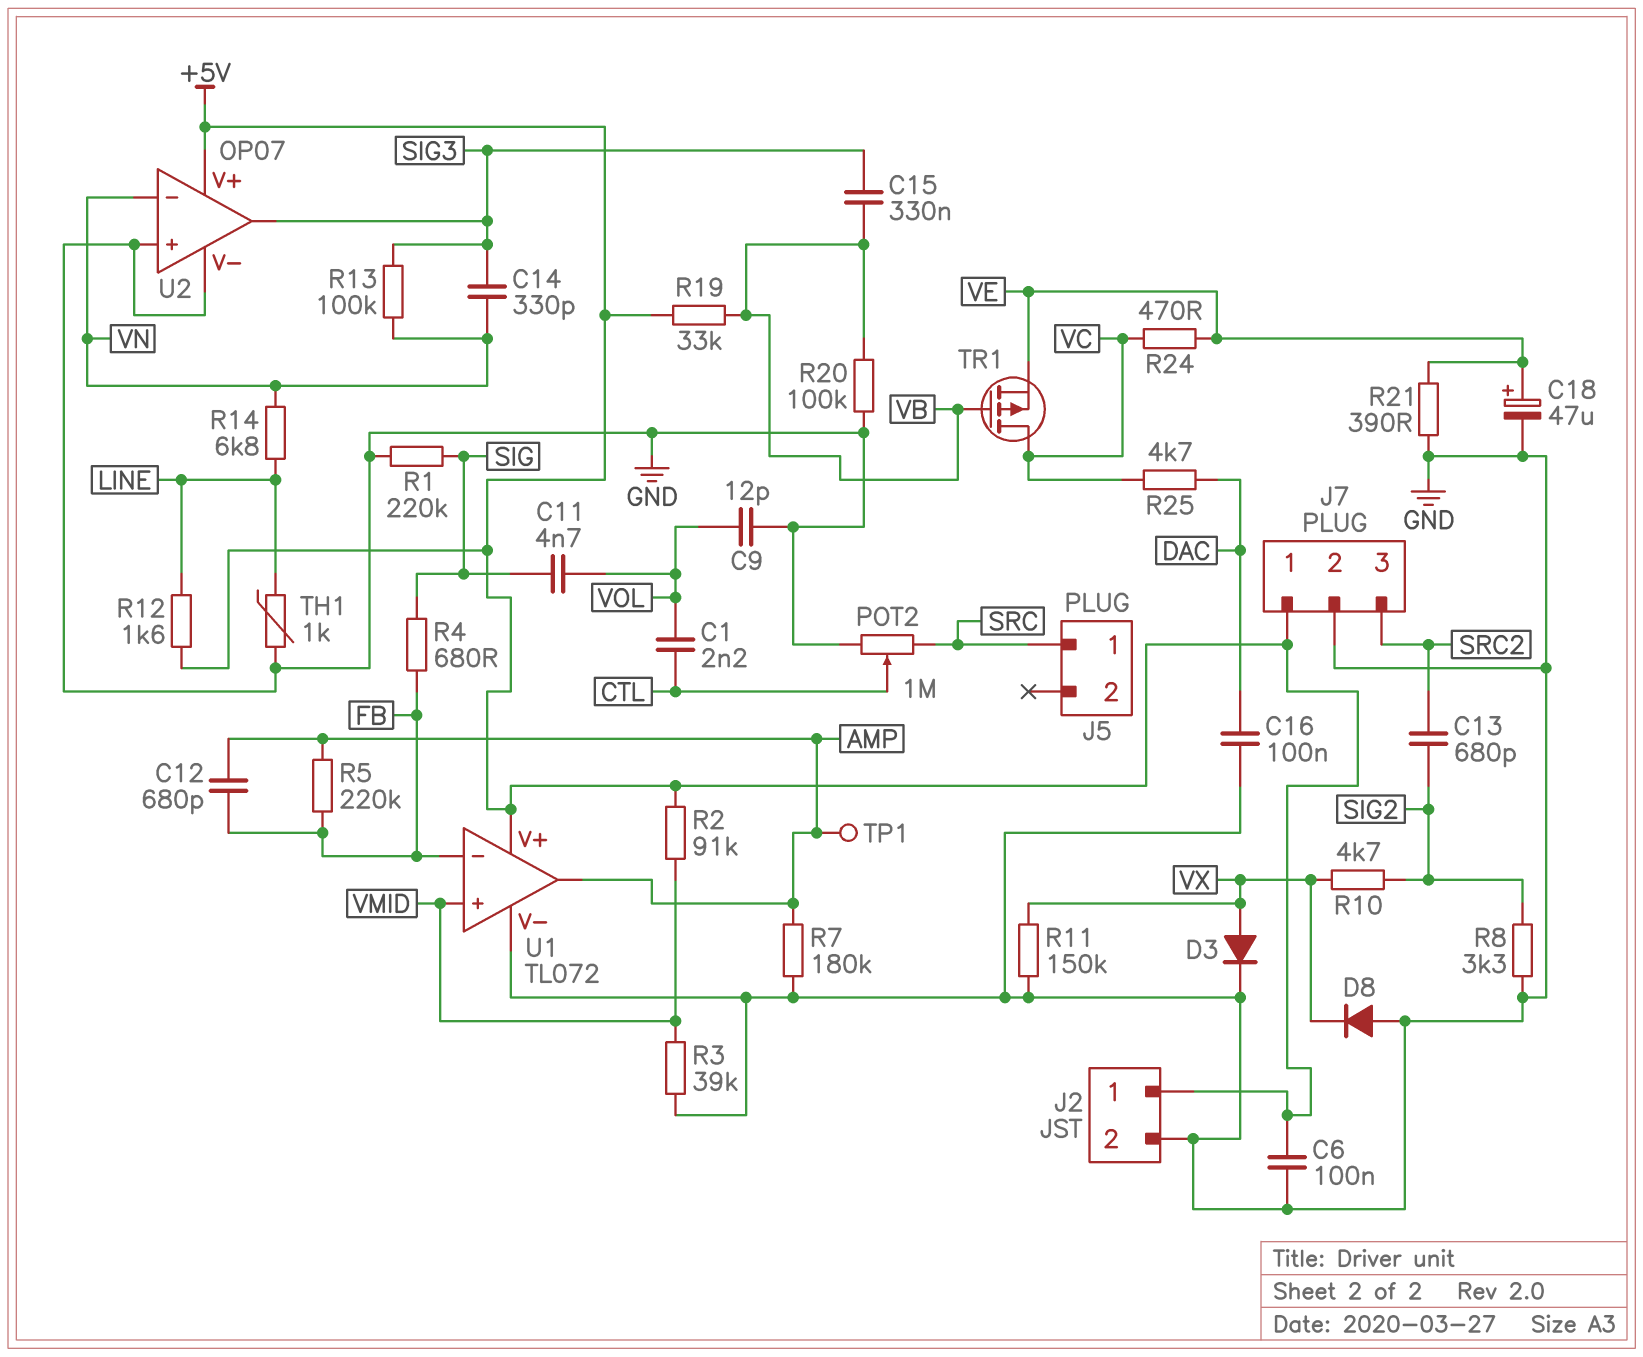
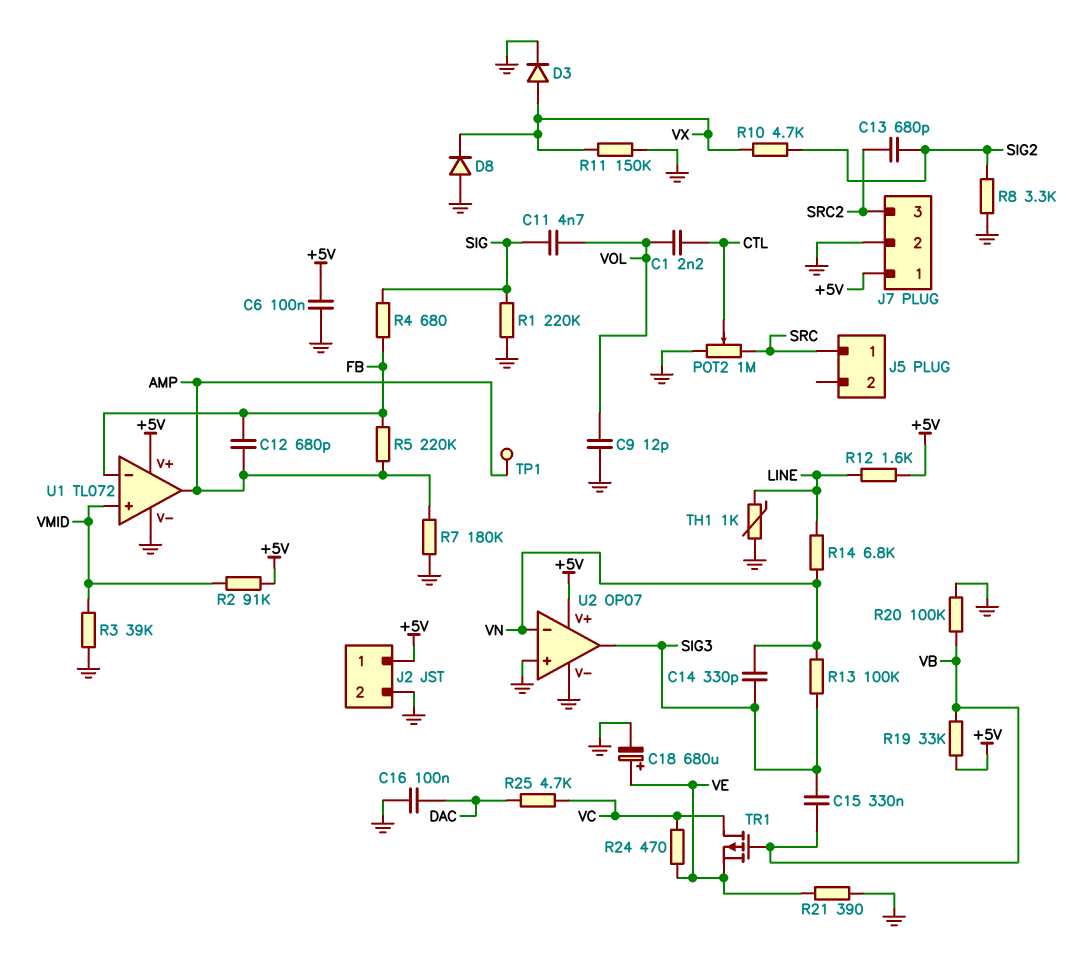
C18: 47uF (plus VE, minus GND) -> 680uF (plus VE, minus GND)

